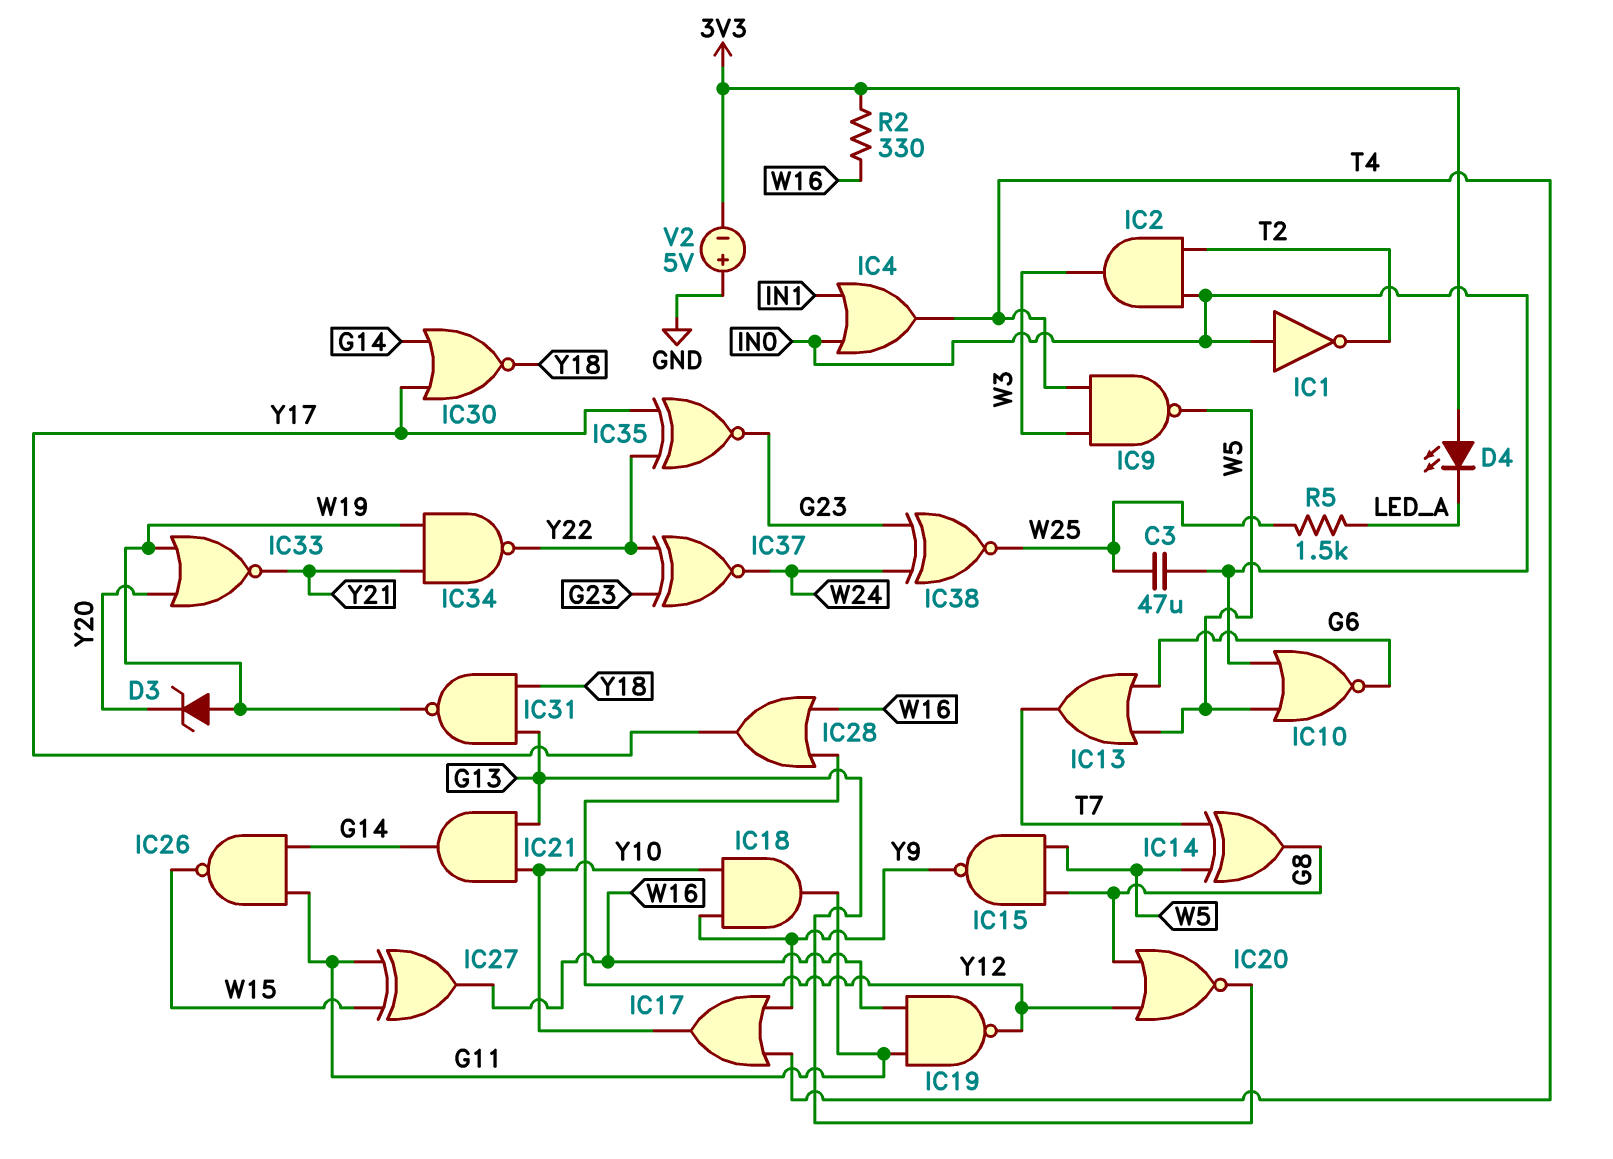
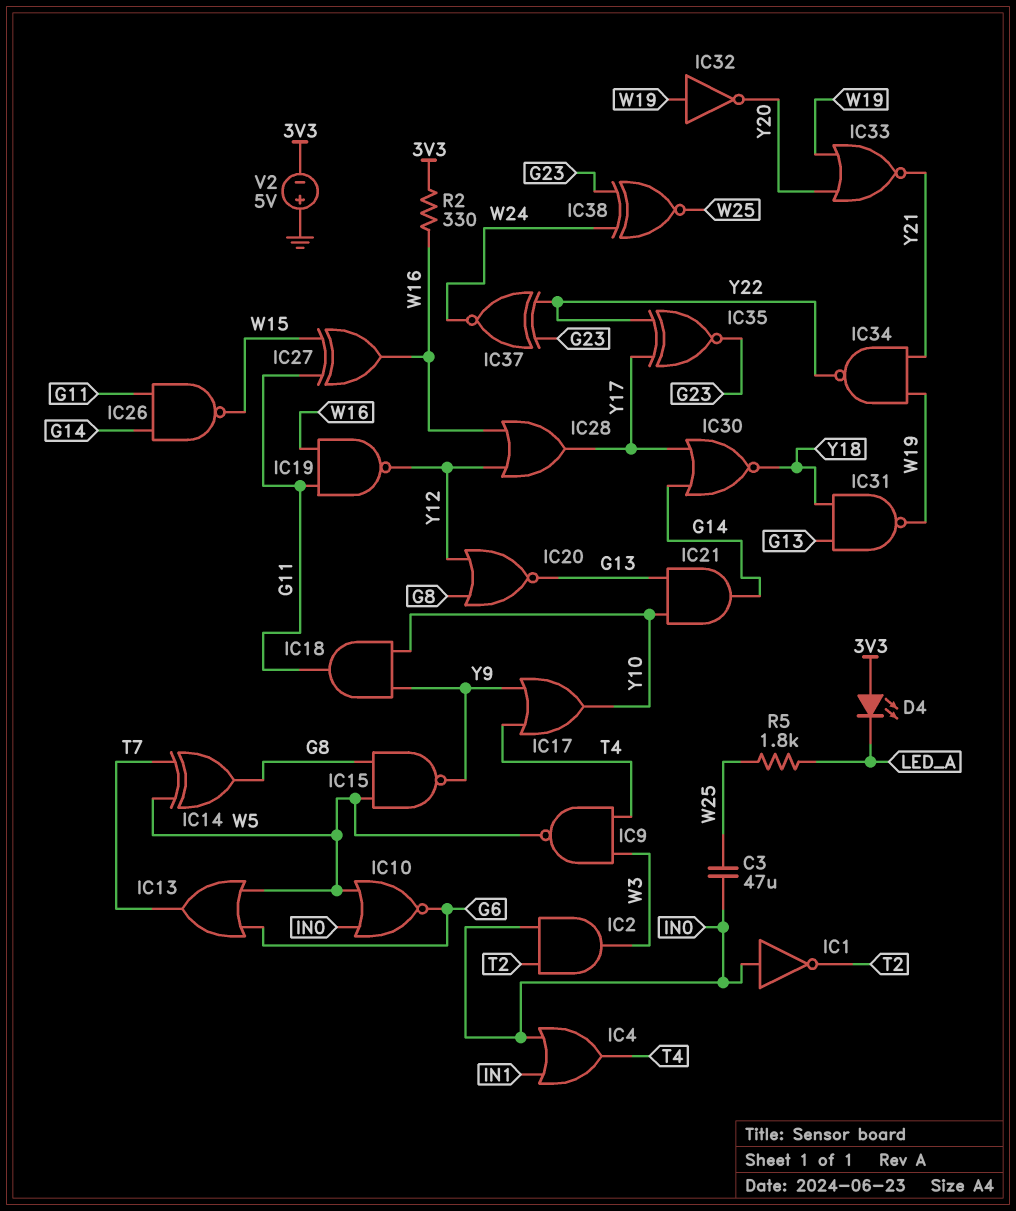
D3: zener (A W19, K Y20) -> none
IC32: none -> NOT (in W19, out Y20)
R5: 1.5k (LED_A, W25) -> 1.8k (LED_A, W25)

